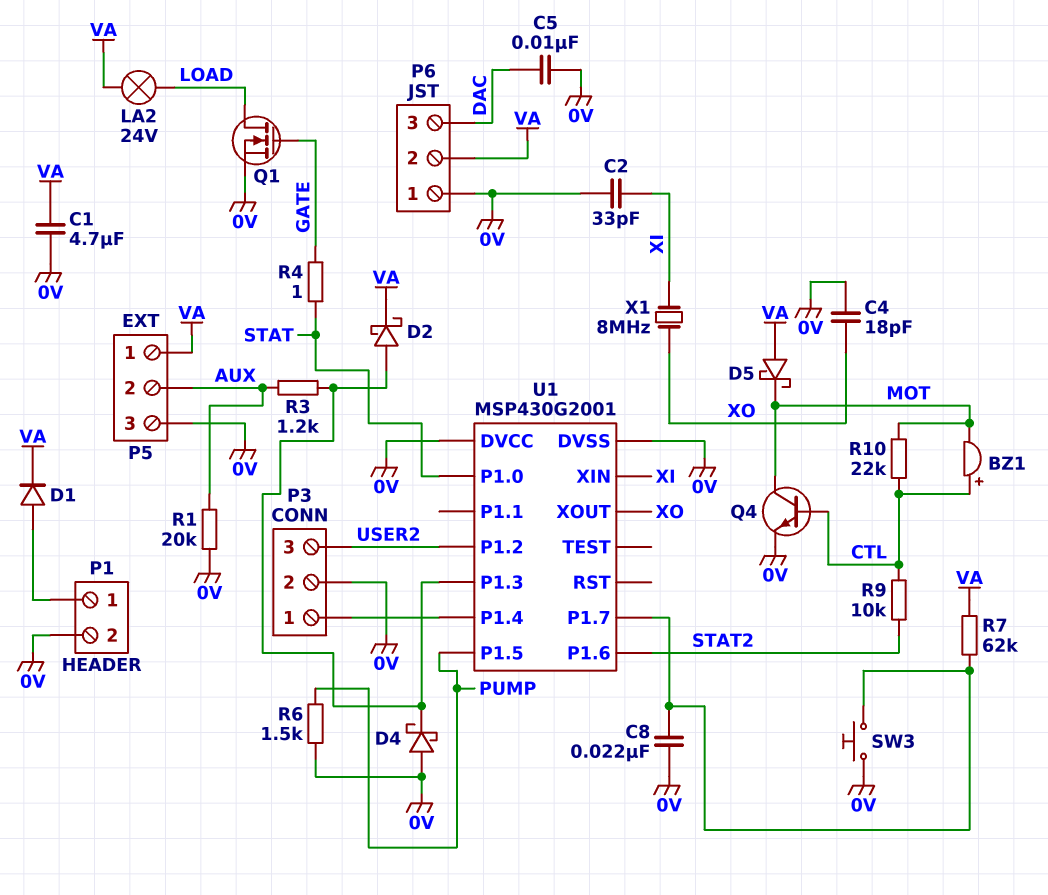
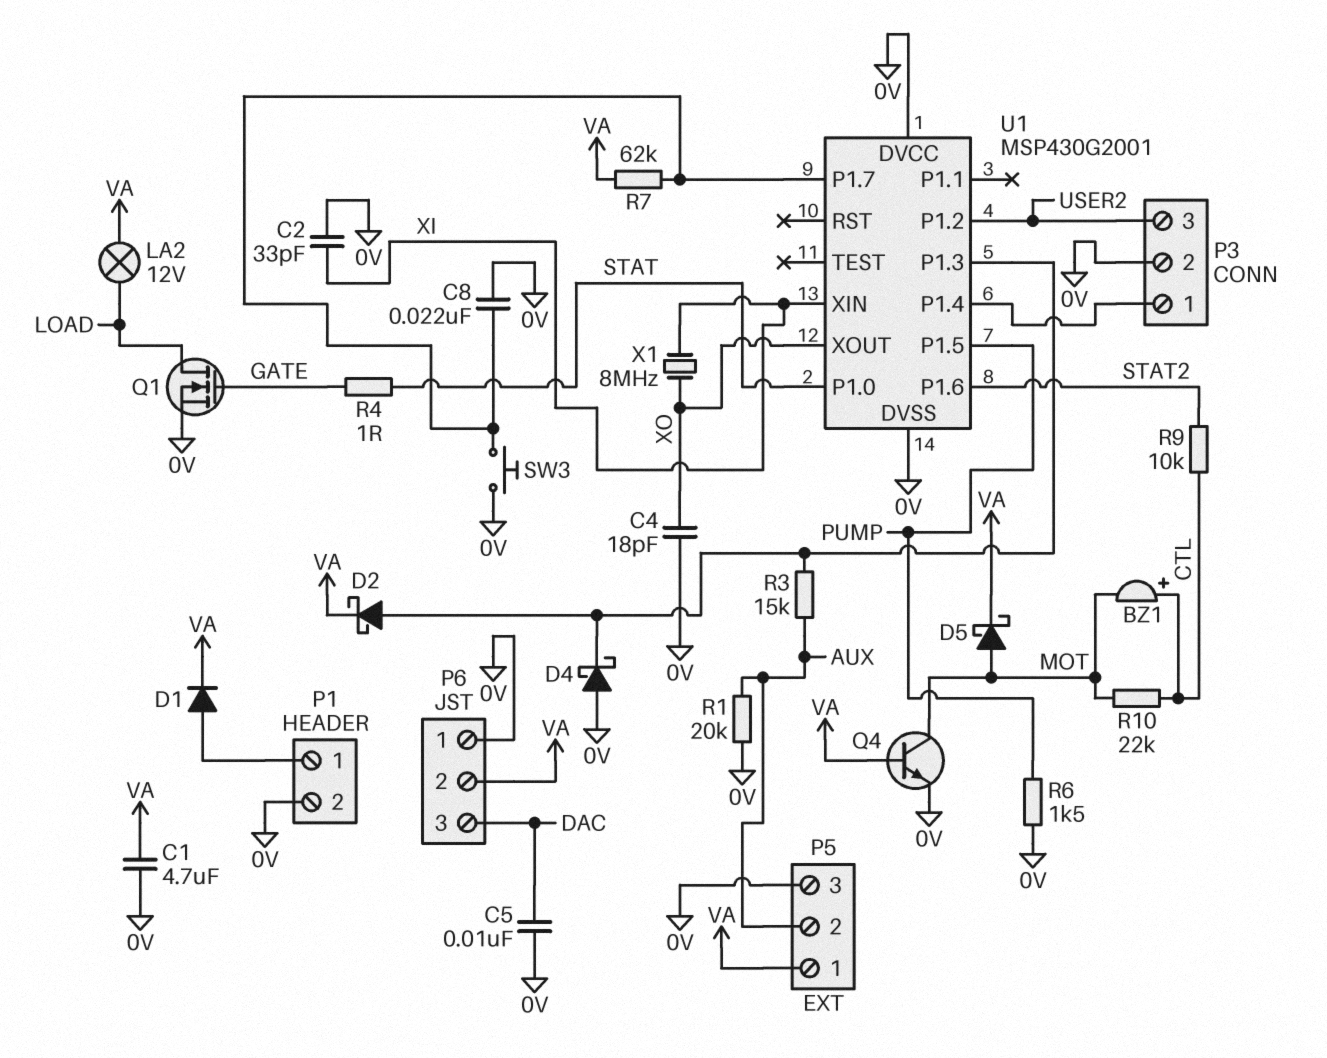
D5: schottky (A VA, K MOT) -> schottky (A MOT, K VA)
LA2: lamp 24V (LOAD, VA) -> lamp 12V (LOAD, VA)
Q4: NPN (B CTL, C MOT, E 0V) -> NPN (B VA, C MOT, E 0V)
R3: 1.2k (AUX, U1/P1.3) -> 15k (AUX, U1/P1.3)

